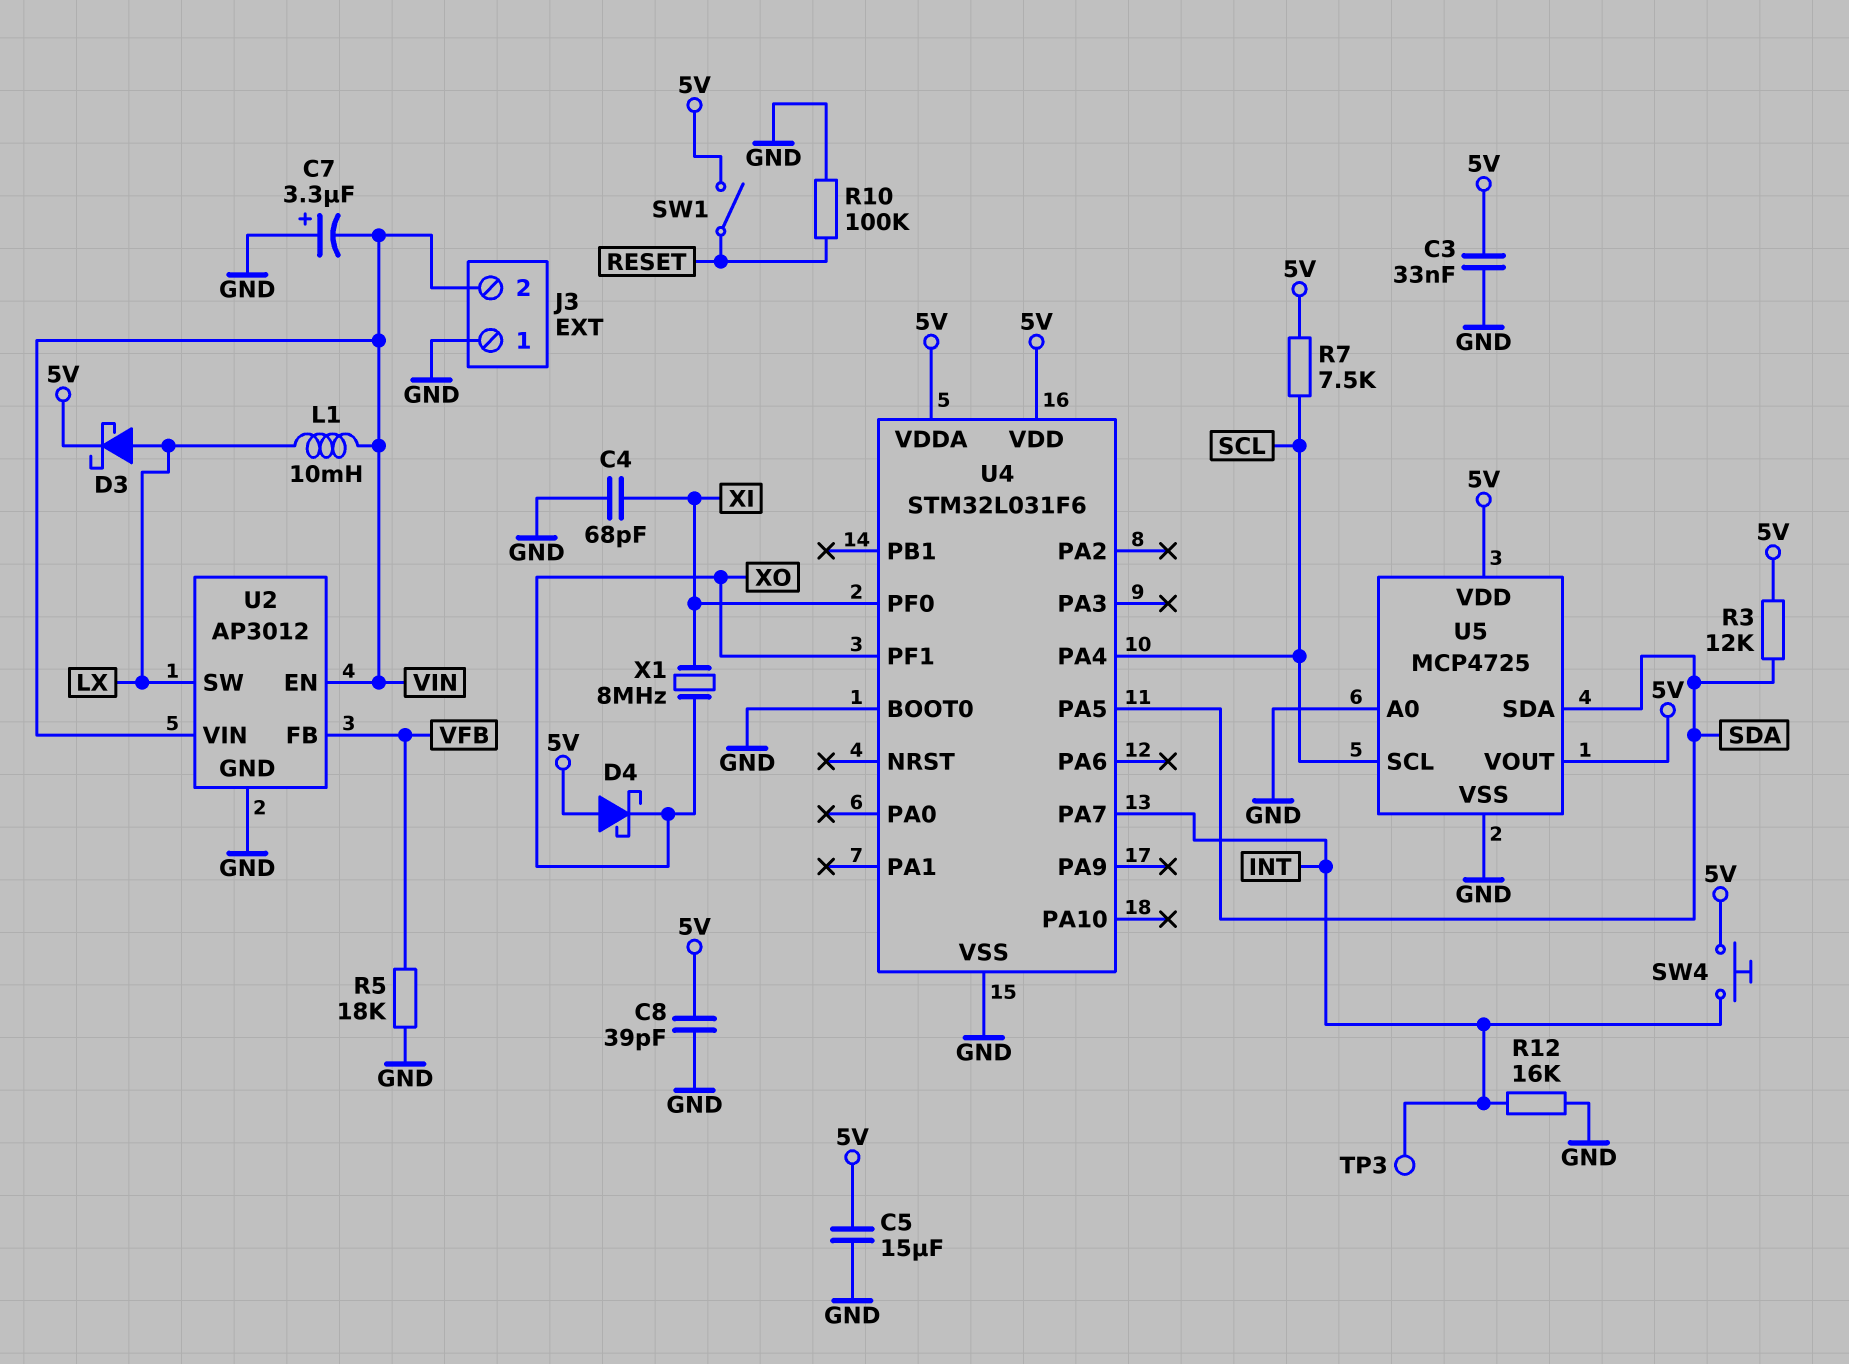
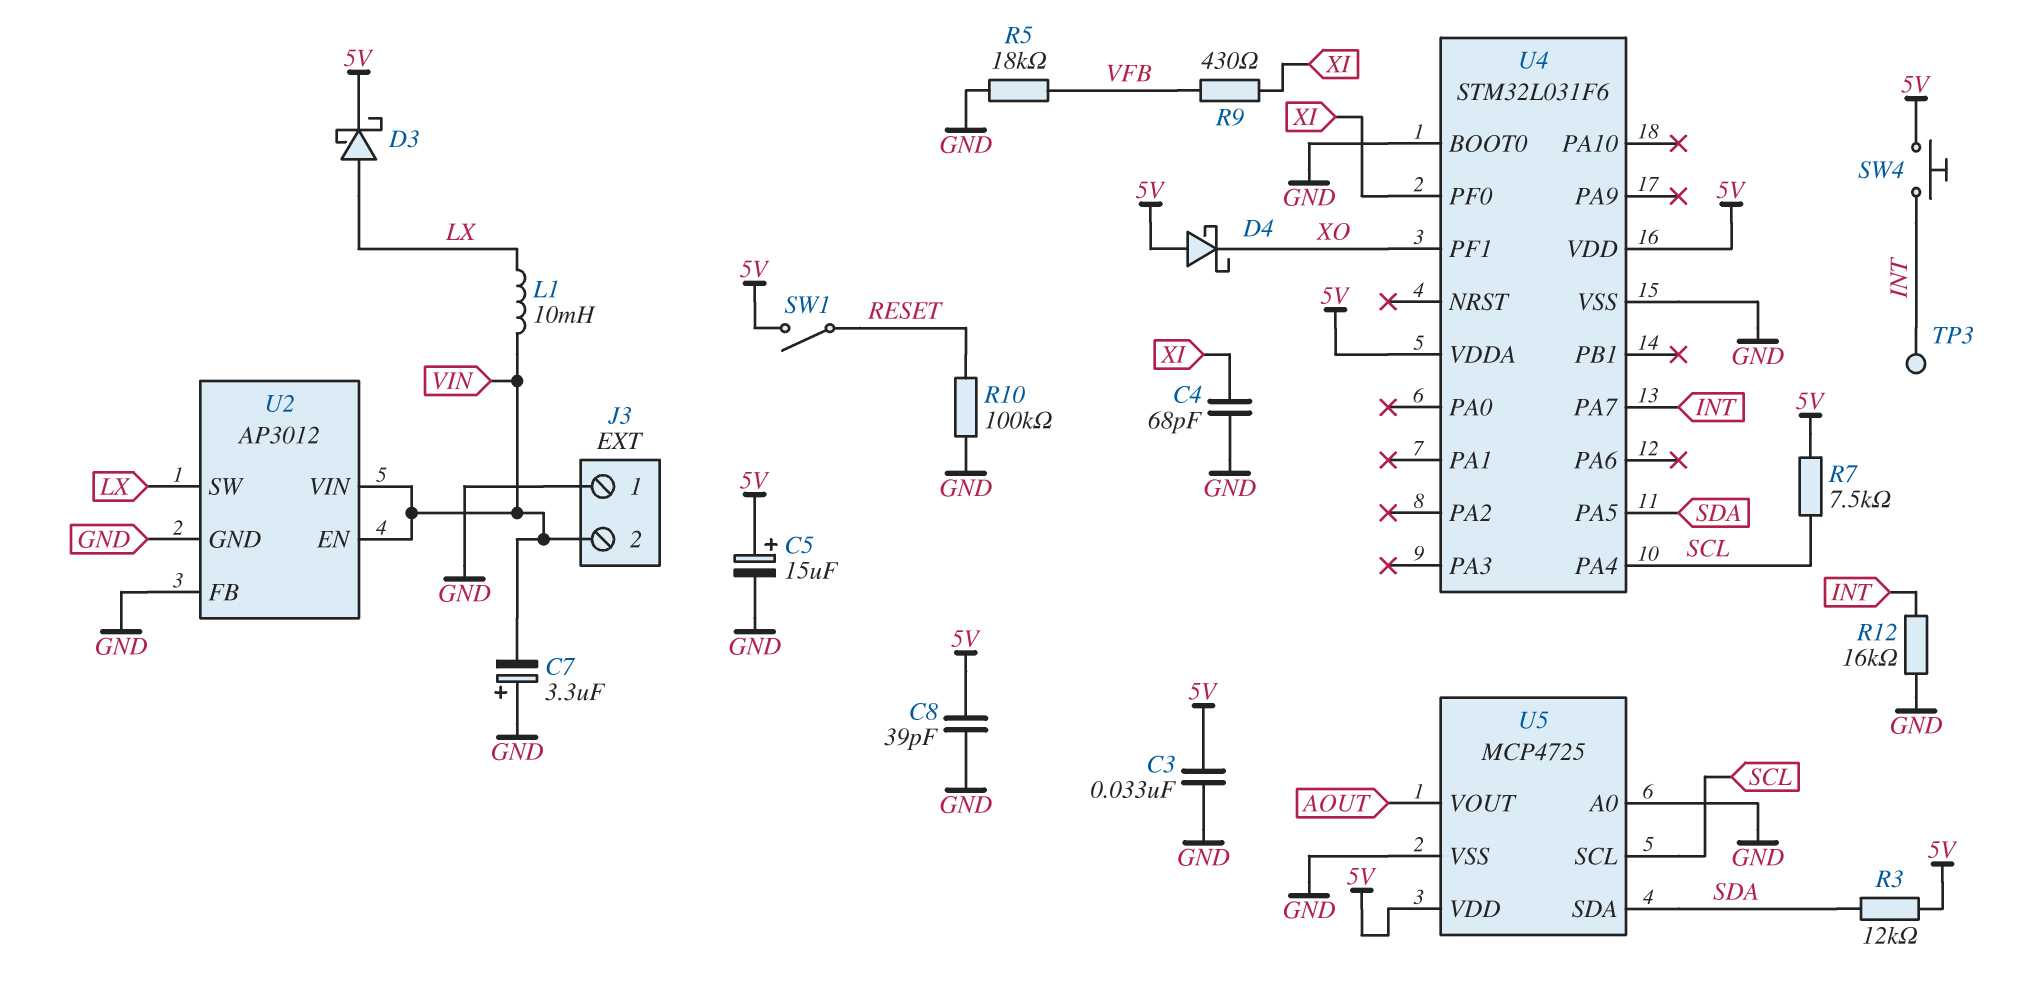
C5: 15uF (5V, GND) -> 15uF (plus 5V, minus GND)
R9: none -> 430 (VFB, XI)
U2 pin FB: VFB -> GND
U5 pin VOUT: 5V -> AOUT
X1: 8MHz (XI, XO) -> none

